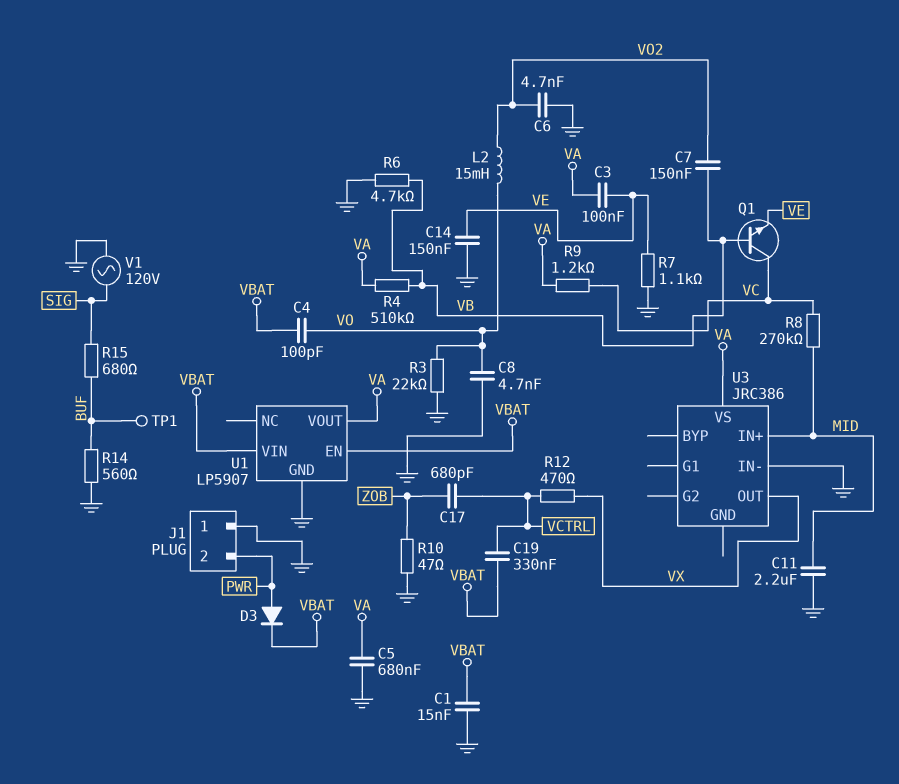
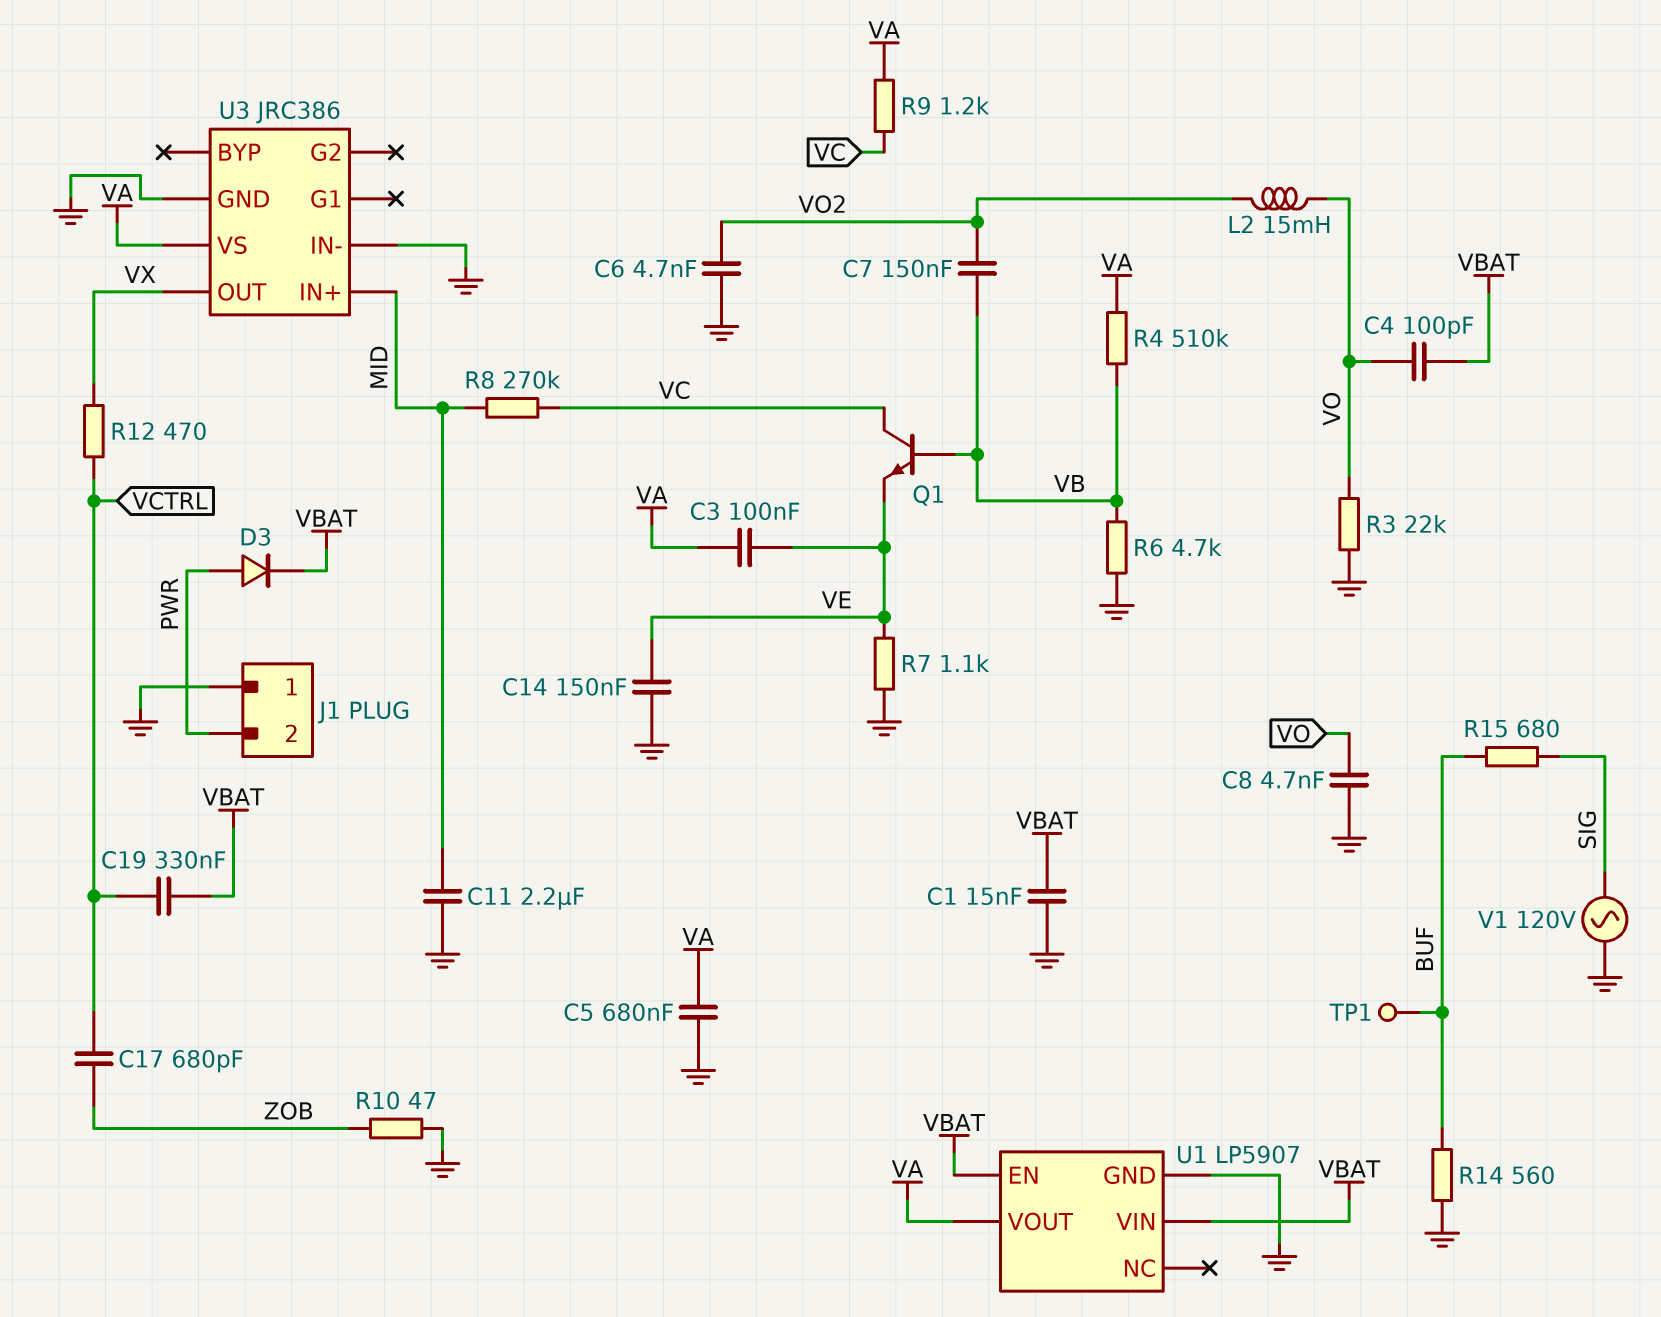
U3 pin GND: none -> GND

